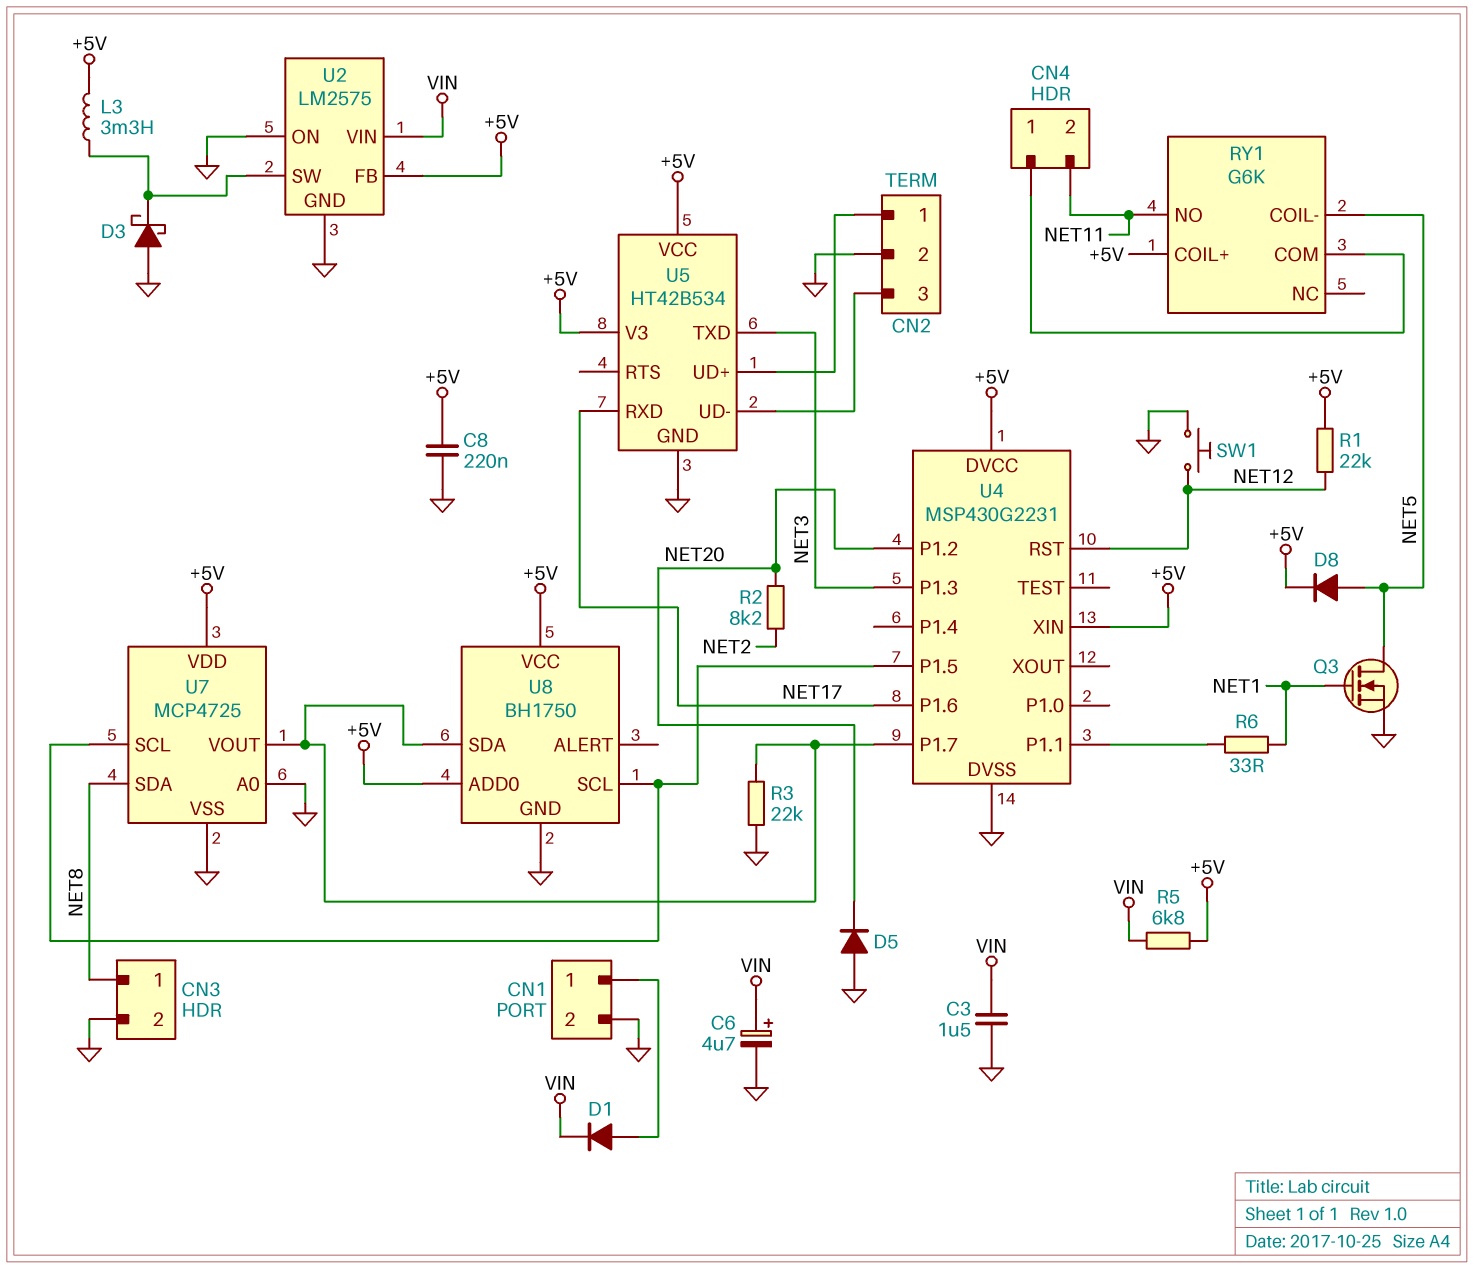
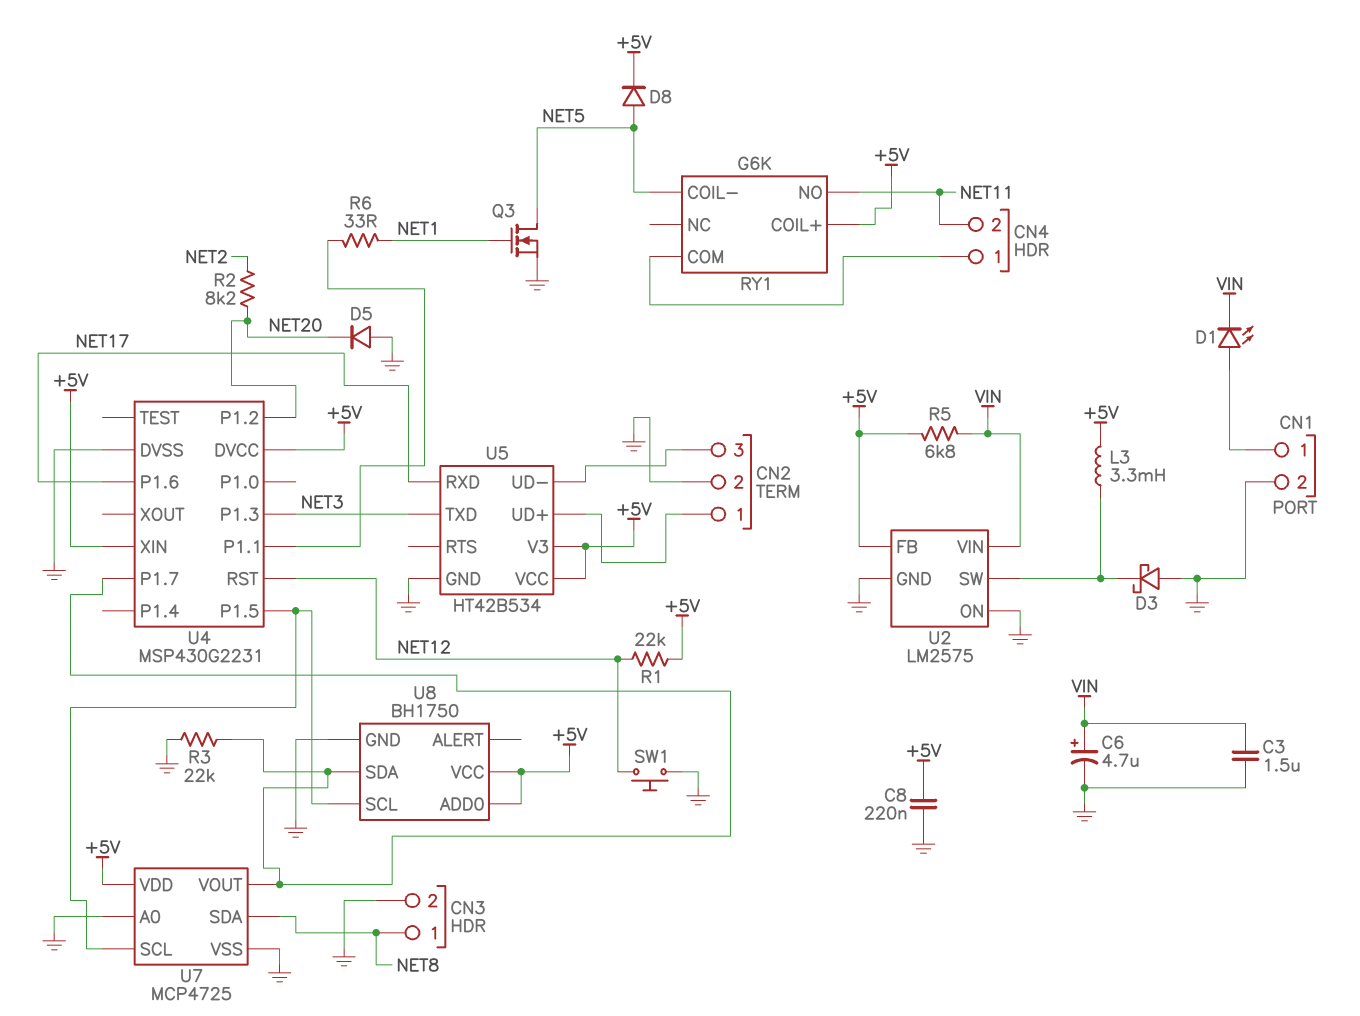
D1: diode (A CN1/1, K VIN) -> LED (A CN1/1, K VIN)

